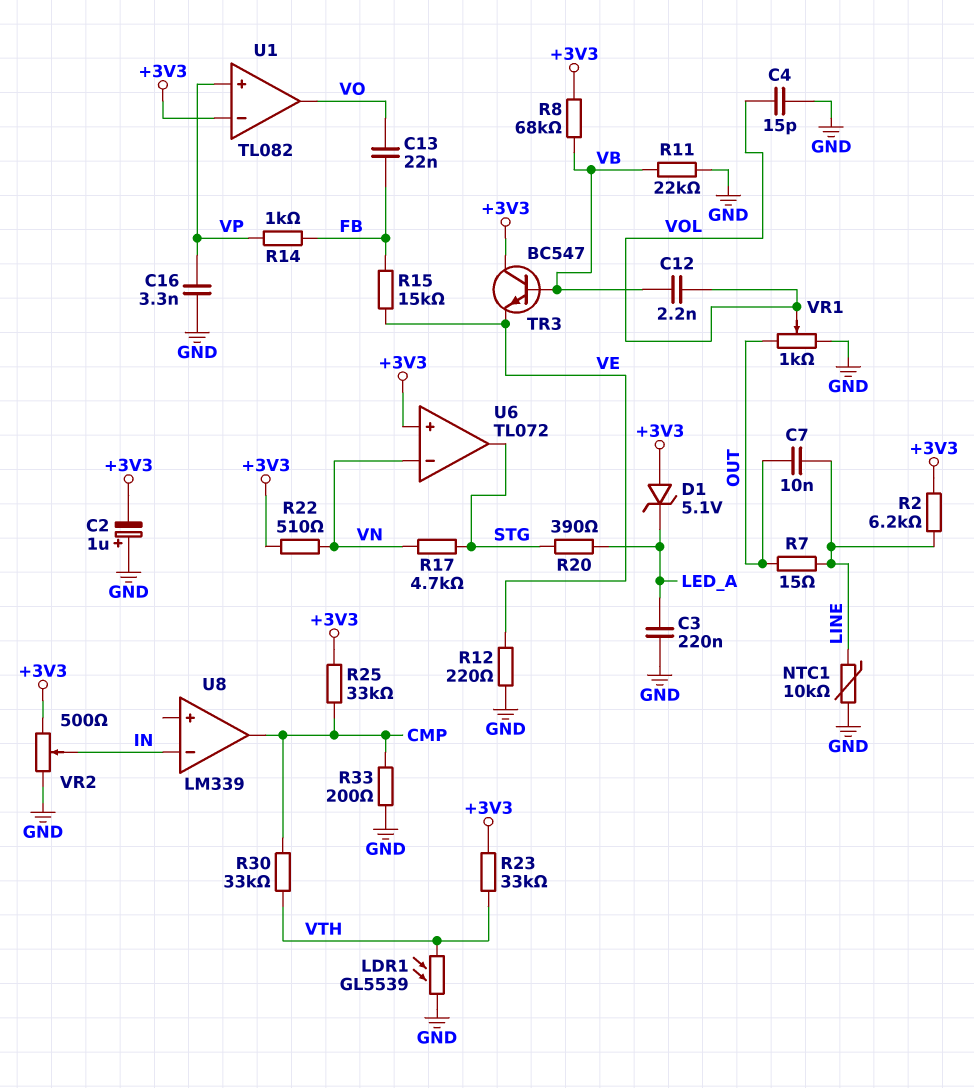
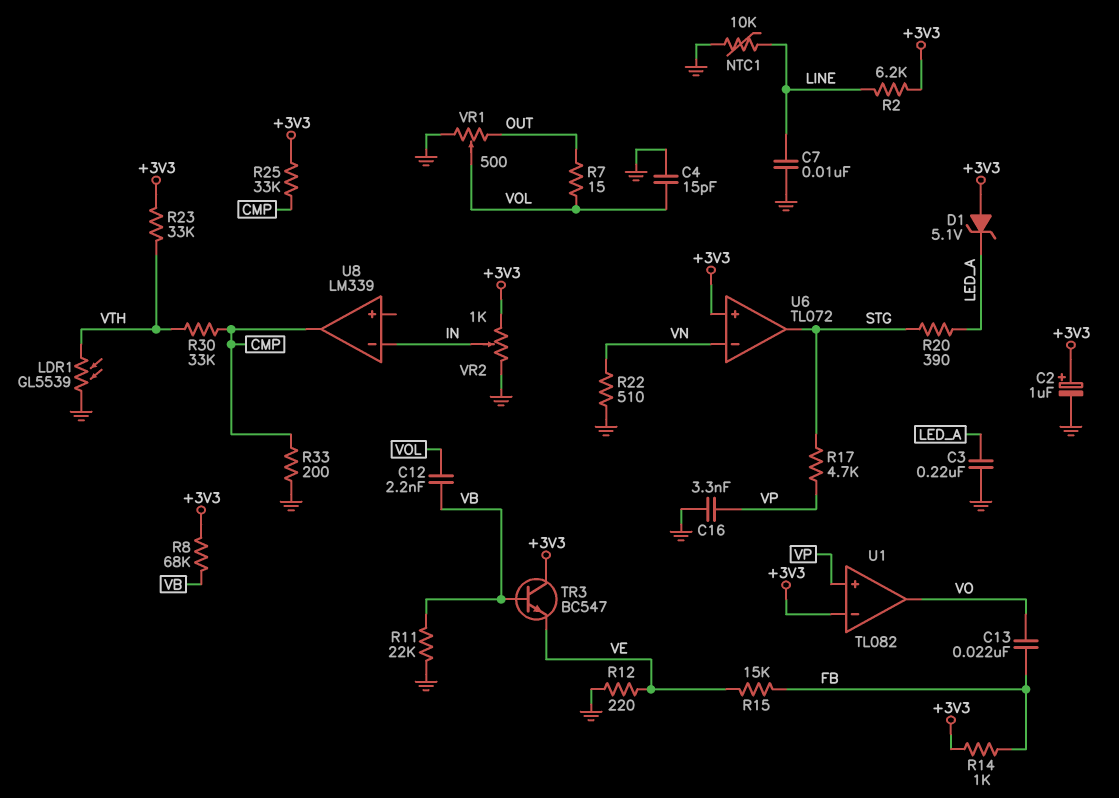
C2: 1uF (plus GND, minus +3V3) -> 1uF (plus +3V3, minus GND)
C7: 10nF (LINE, OUT) -> 10nF (GND, LINE)
R7: 15 (LINE, OUT) -> 15 (OUT, VOL)
R14: 1k (FB, VP) -> 1k (+3V3, FB)
R17: 4.7k (STG, VN) -> 4.7k (STG, VP)
R22: 510 (+3V3, VN) -> 510 (GND, VN)
VR1: 1k (GND, OUT, wiper VOL) -> 500 (GND, OUT, wiper VOL)
VR2: 500 (+3V3, GND, wiper IN) -> 1k (+3V3, GND, wiper IN)

